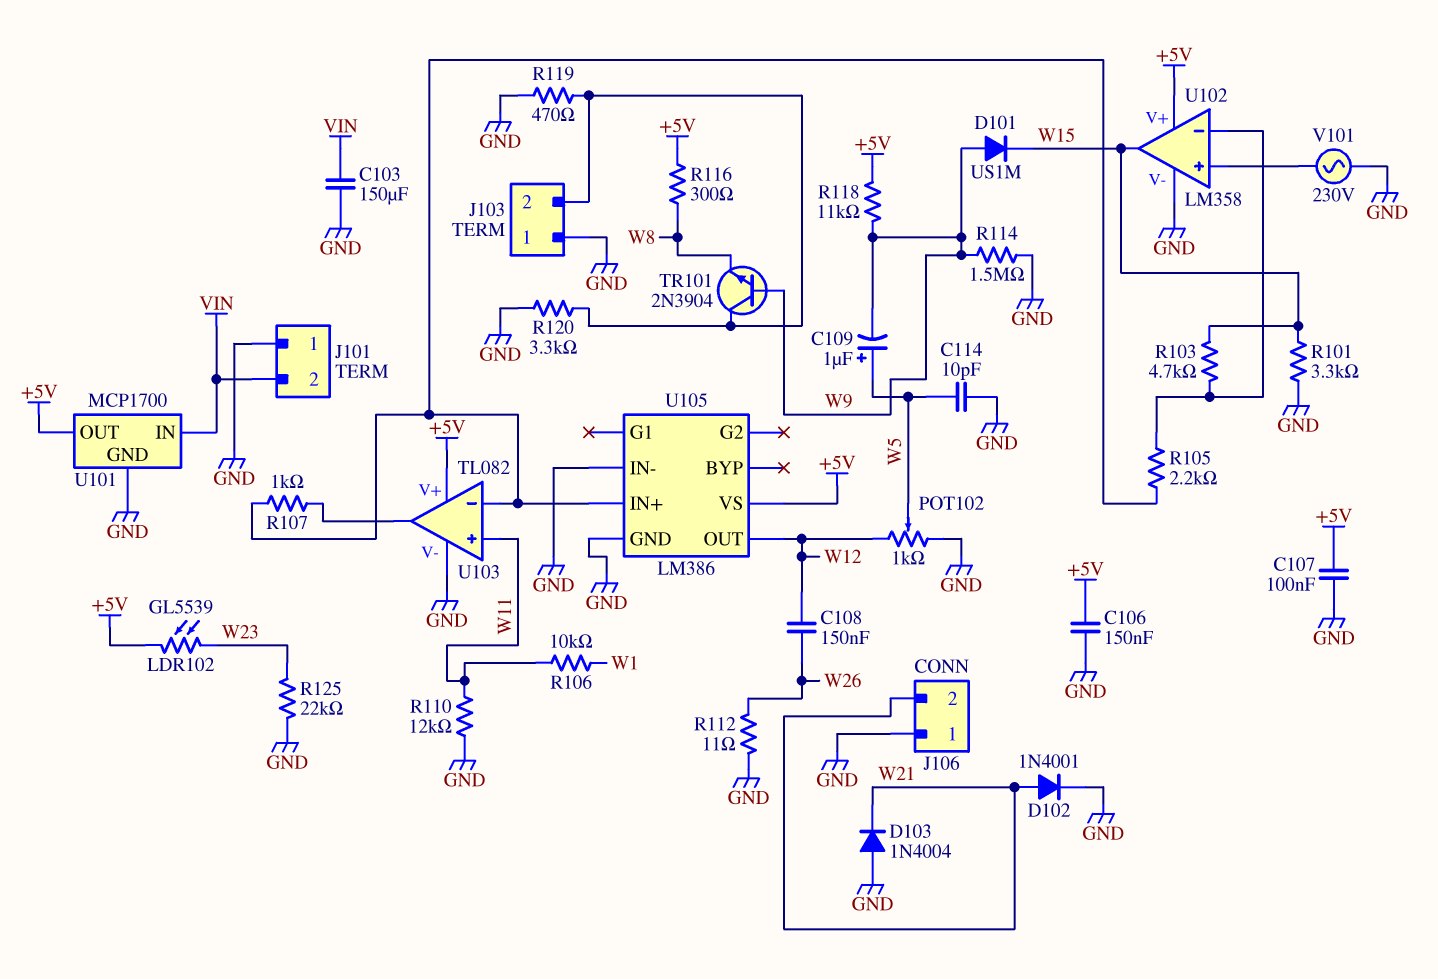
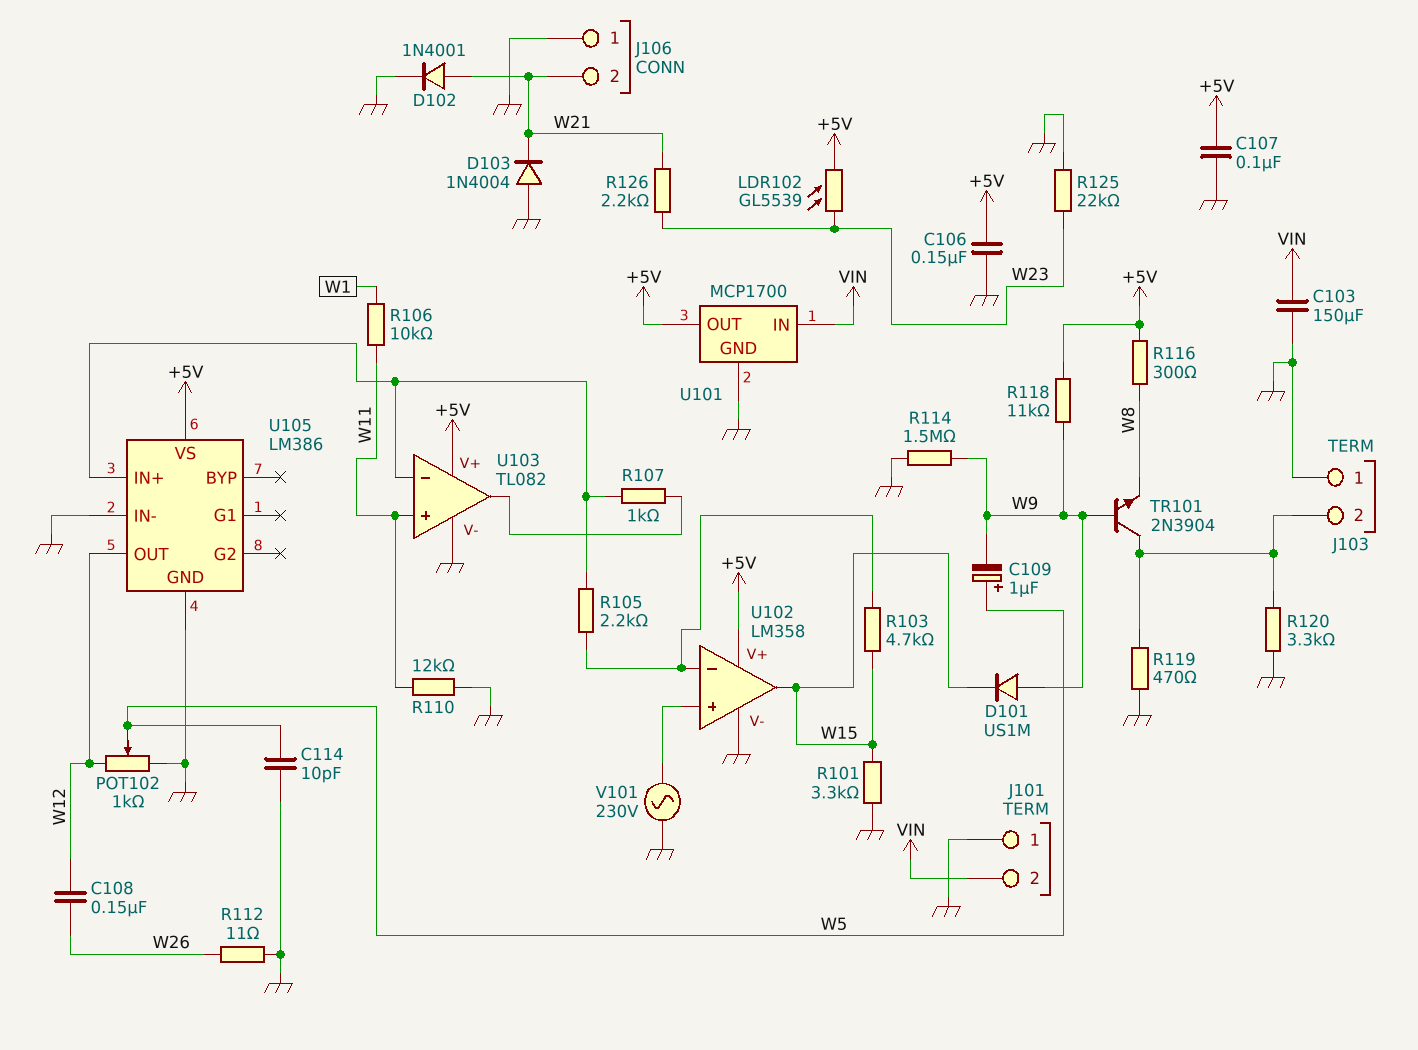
R126: none -> 2.2k (W21, W23)

